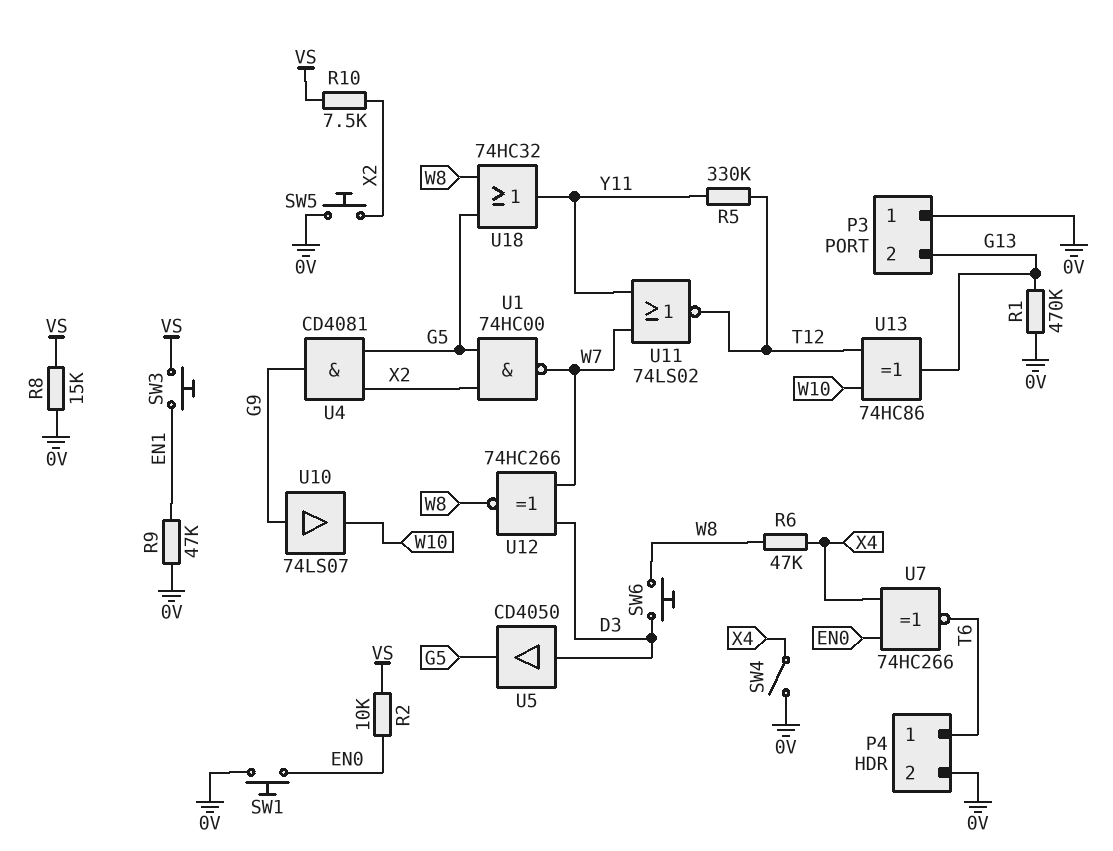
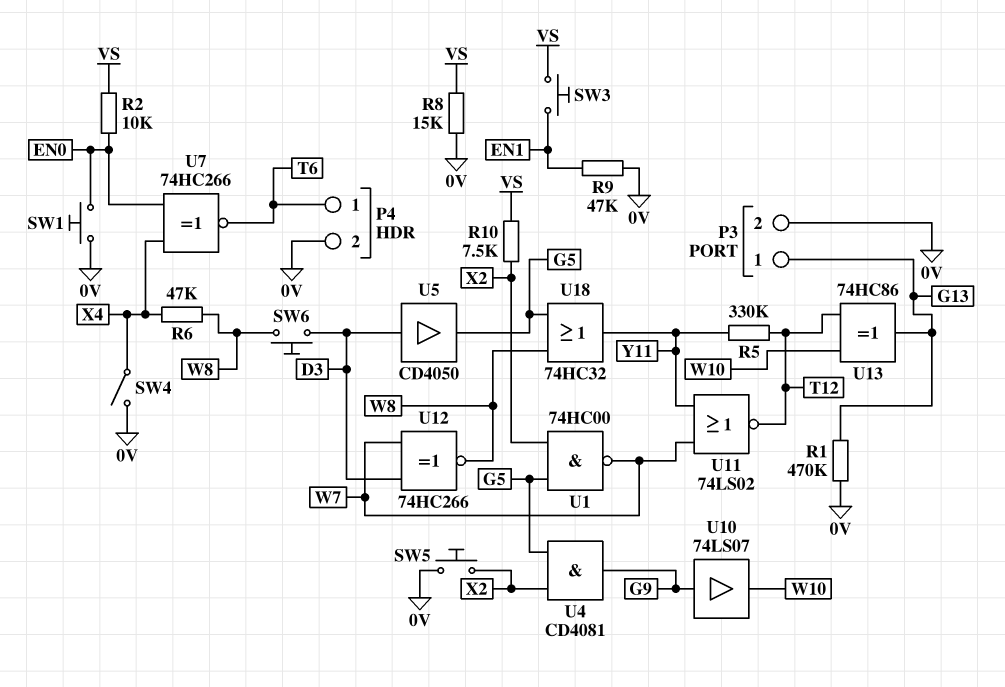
P3 pin 1: 0V -> G13
P3 pin 2: G13 -> 0V

